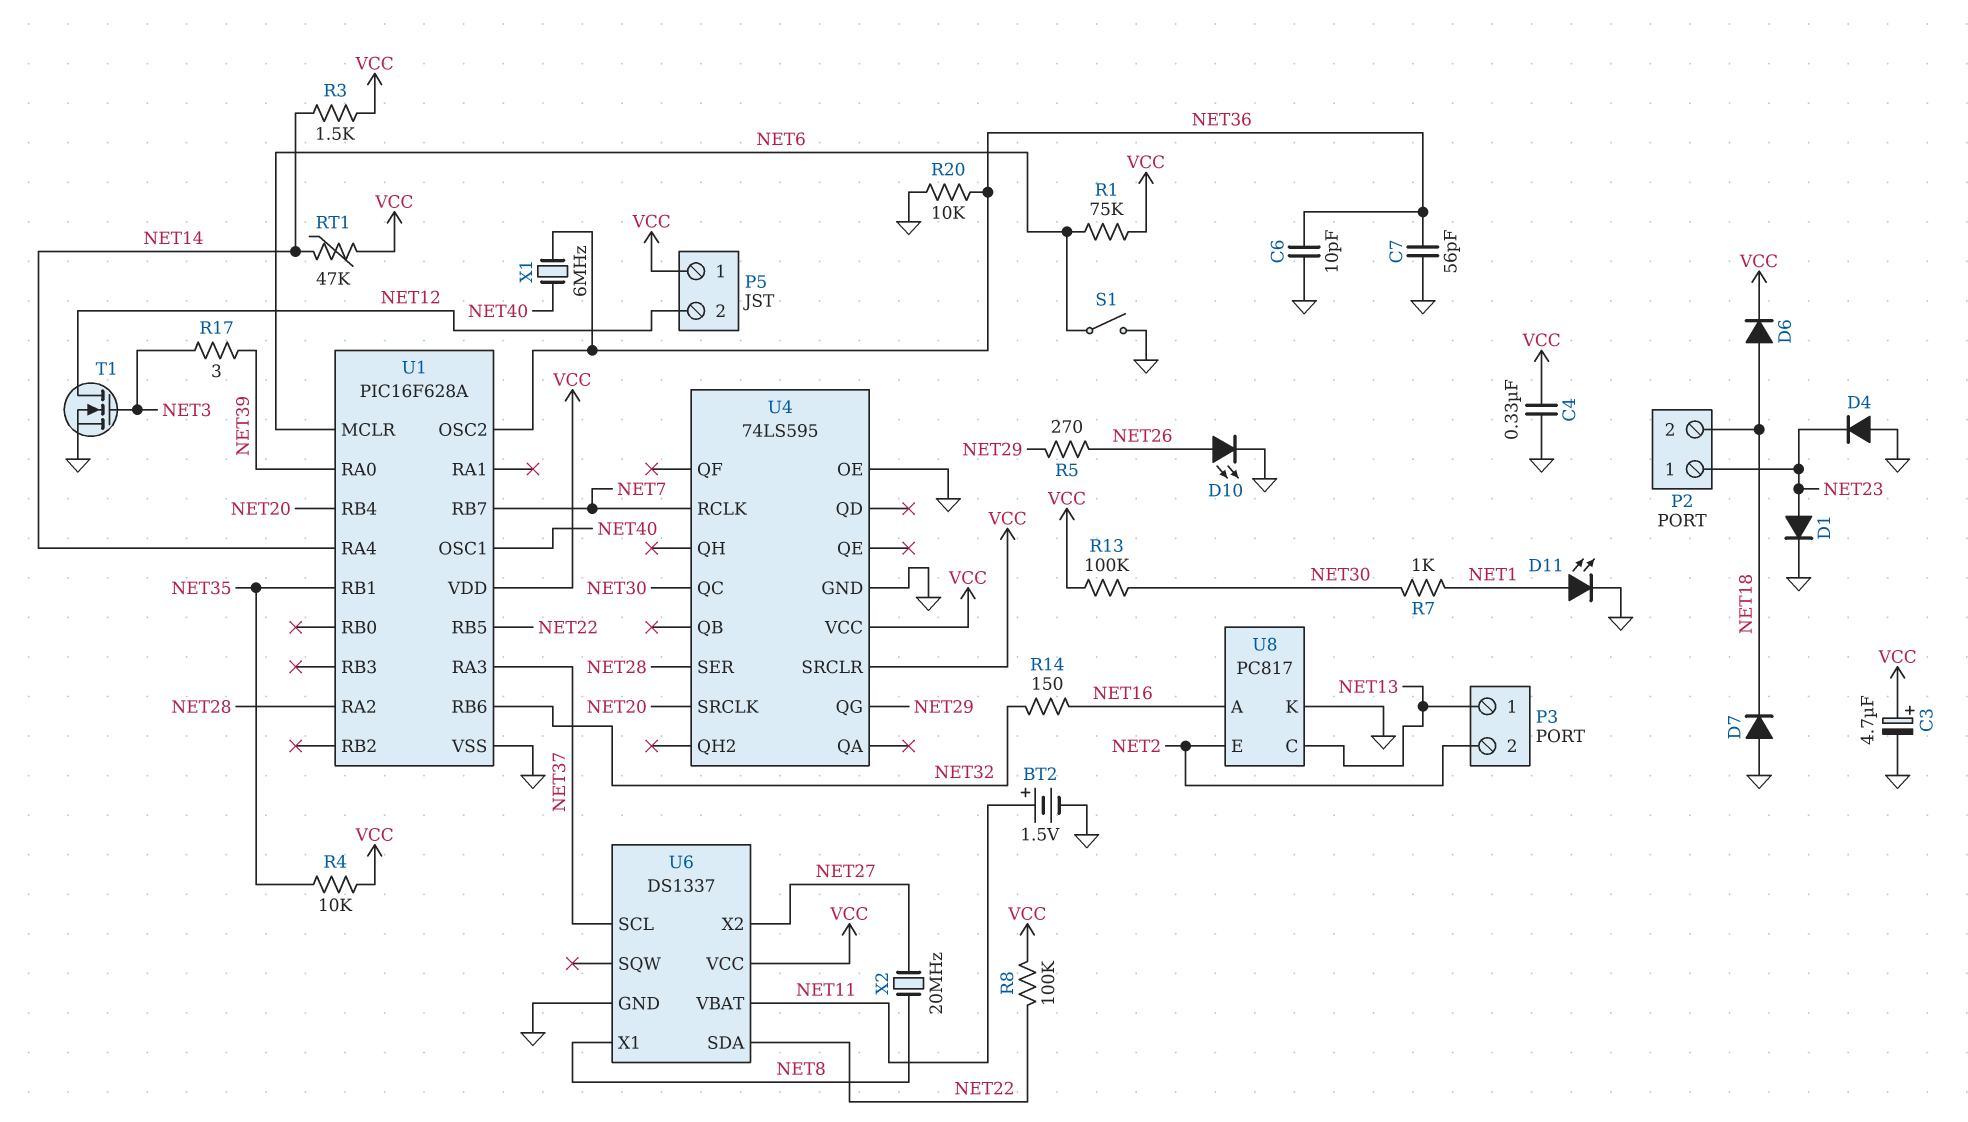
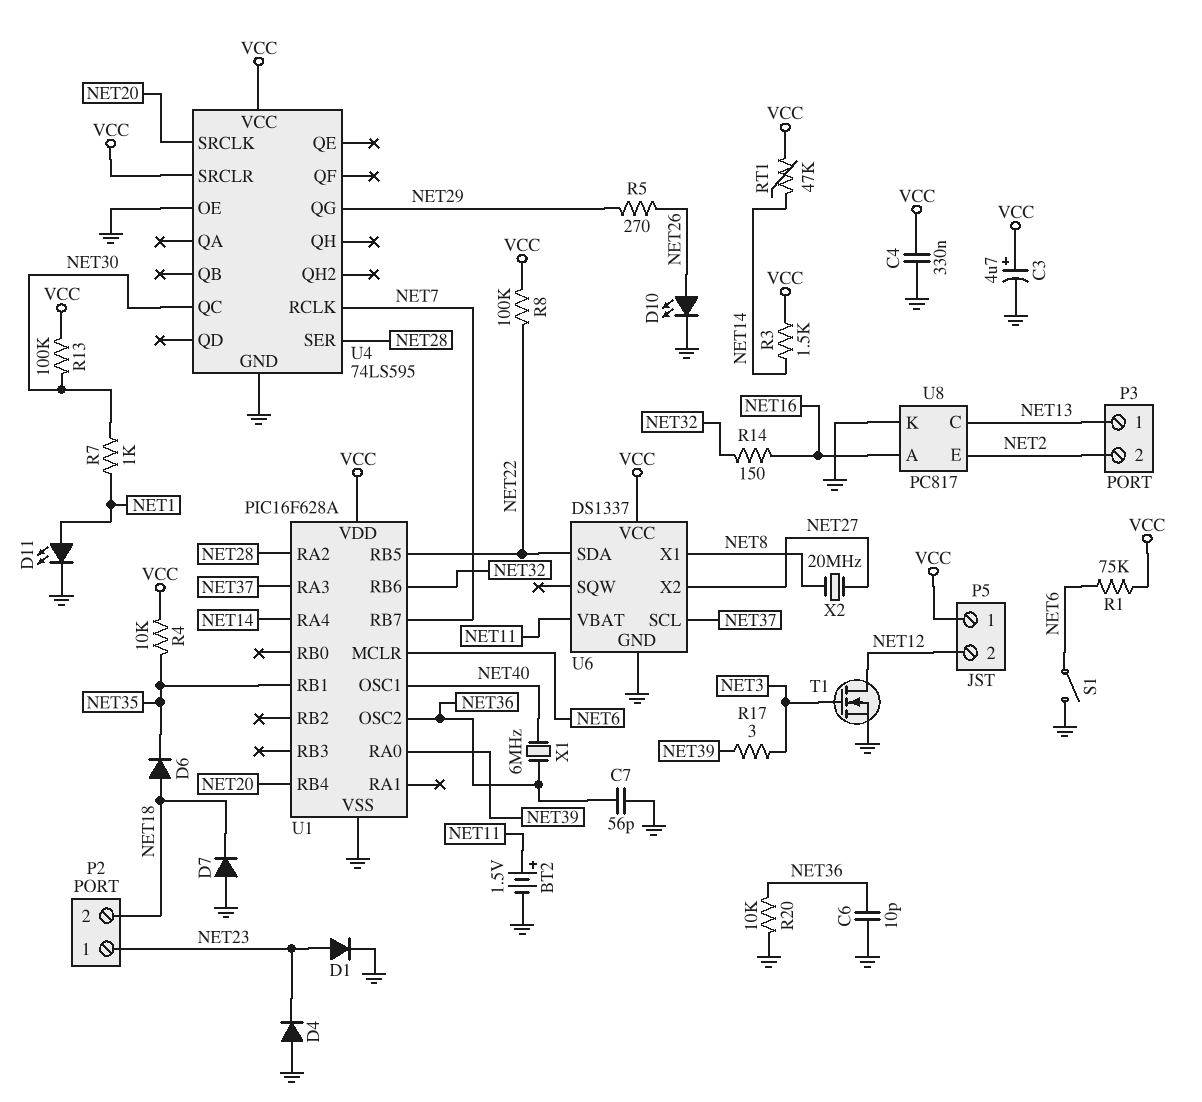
D6: diode (A NET18, K VCC) -> diode (A NET18, K NET35)

